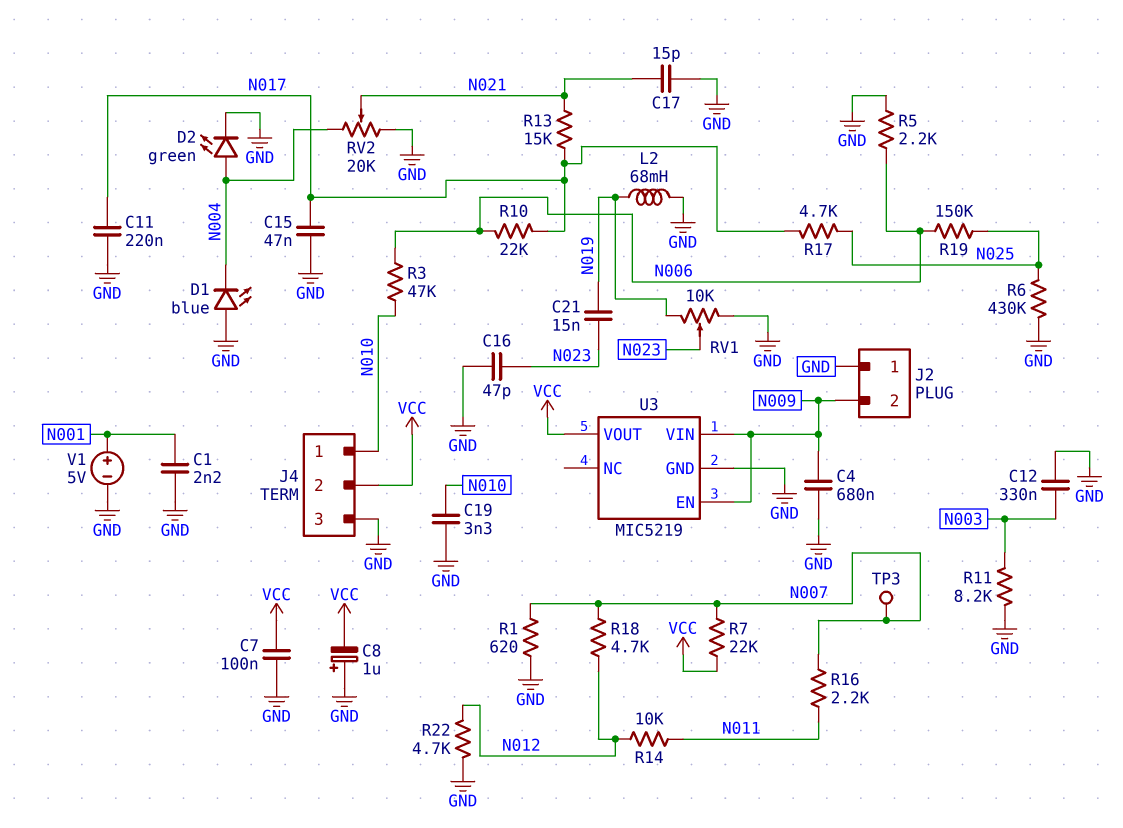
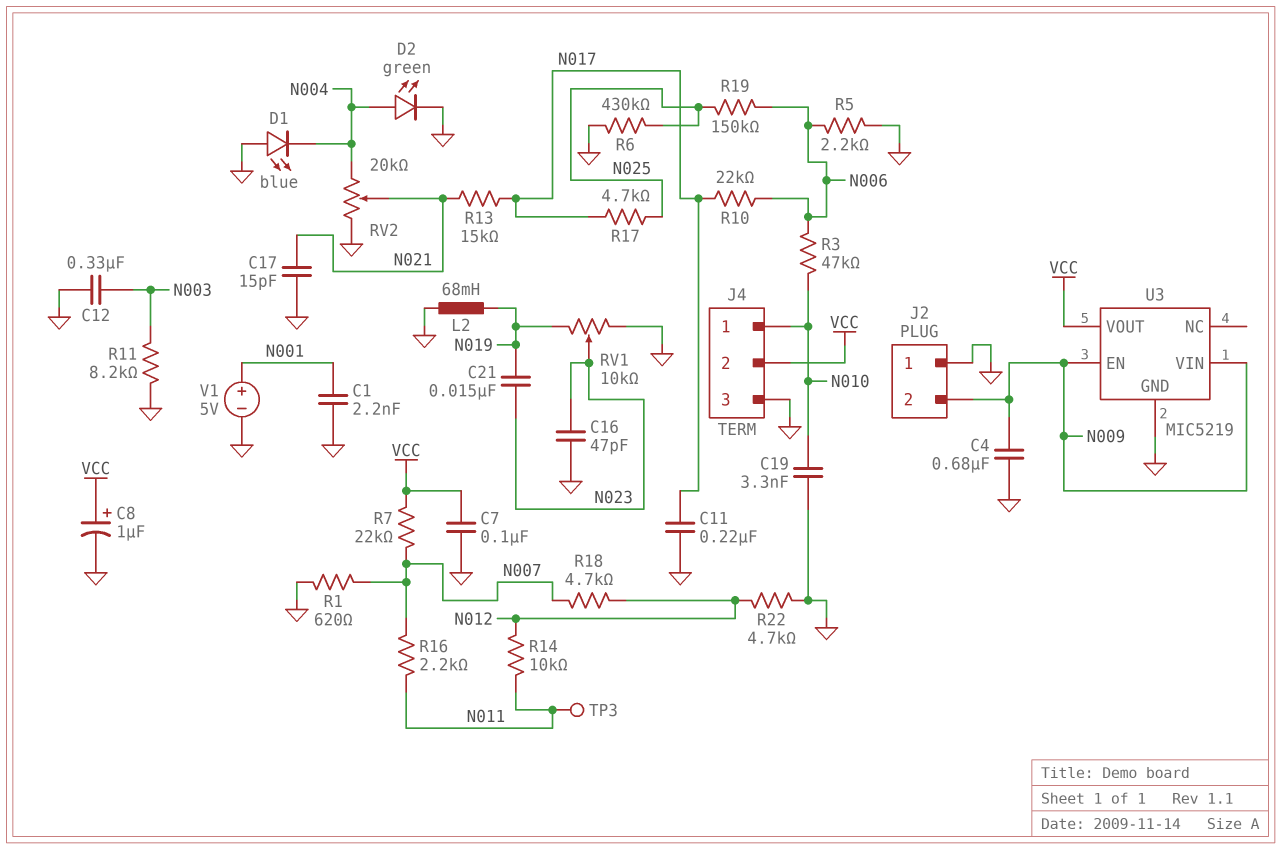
C8: 1uF (plus GND, minus VCC) -> 1uF (plus VCC, minus GND)
C15: 47nF (GND, N017) -> none
TP3: test point (N007) -> test point (N011)

